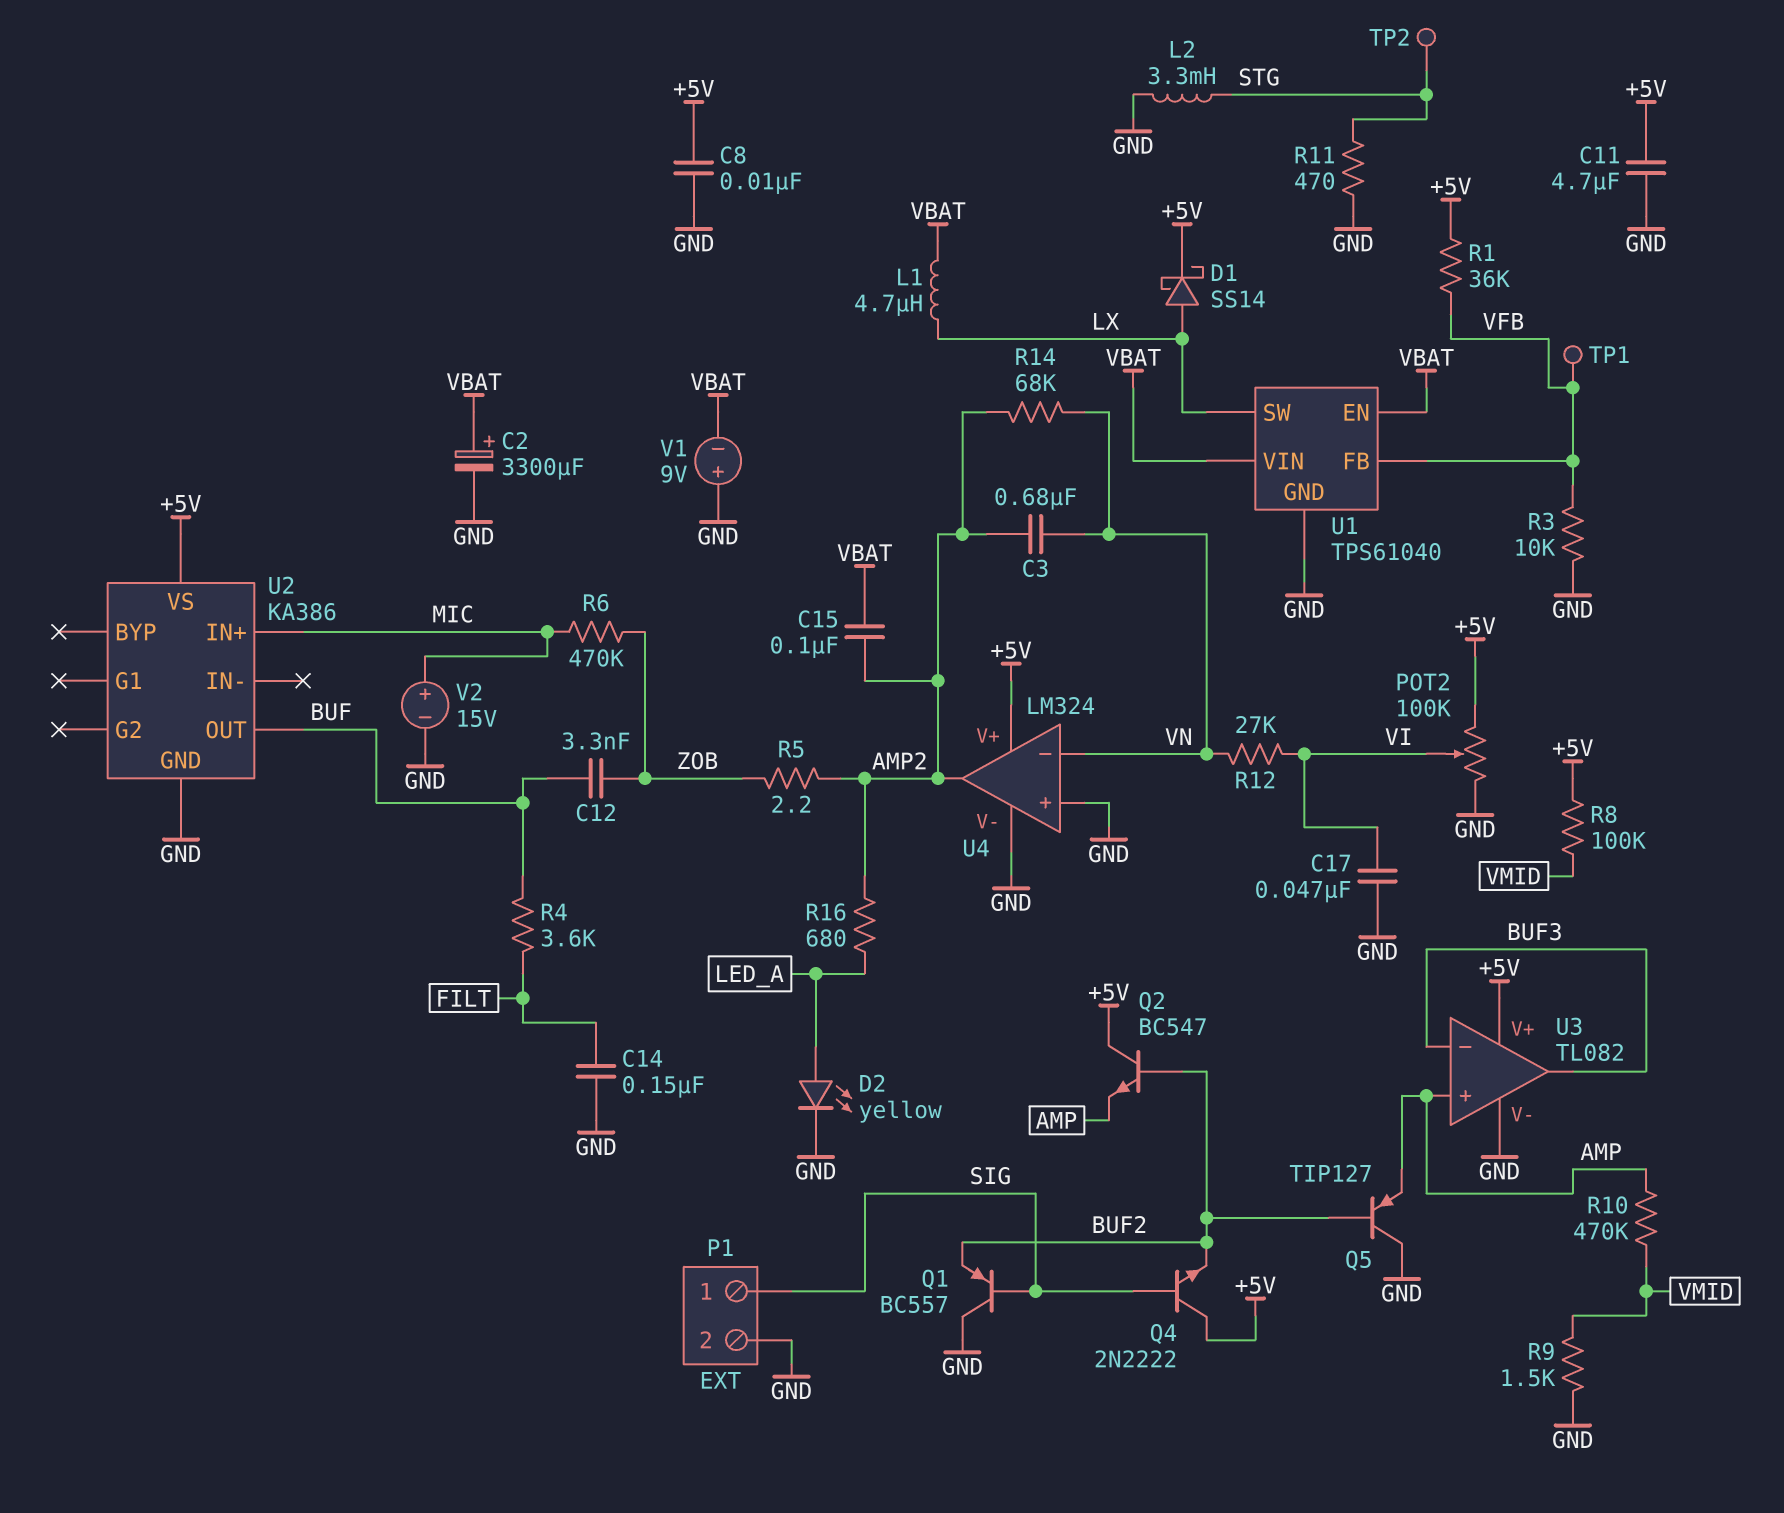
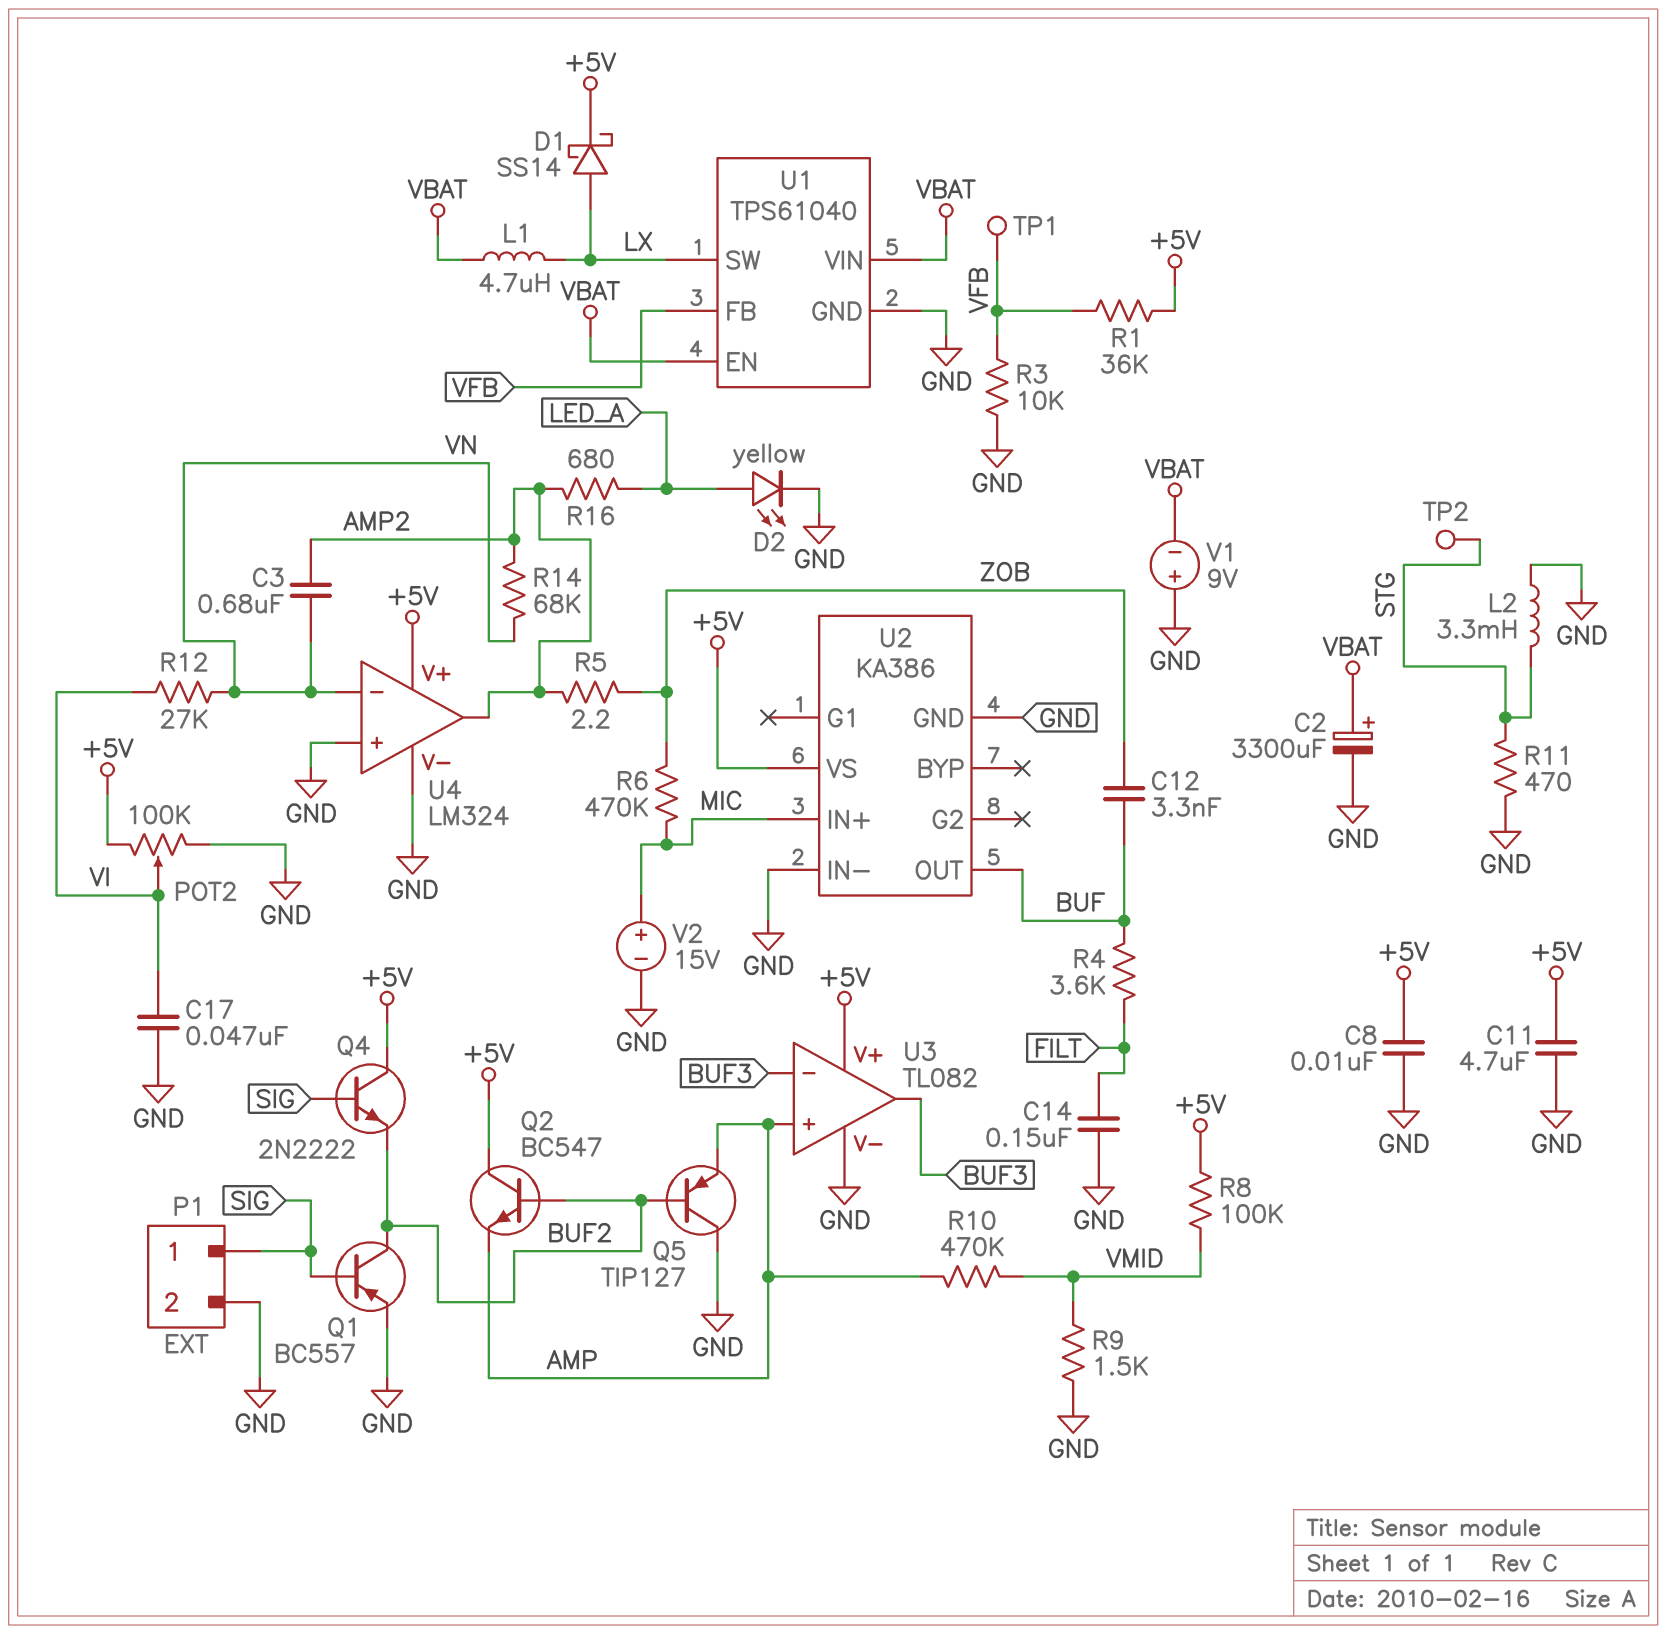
C15: 100nF (AMP2, VBAT) -> none
Q1: PNP BC557 (B SIG, C GND, E BUF2) -> PNP BC557 (B SIG, C BUF2, E GND)
U2 pin IN-: none -> GND

